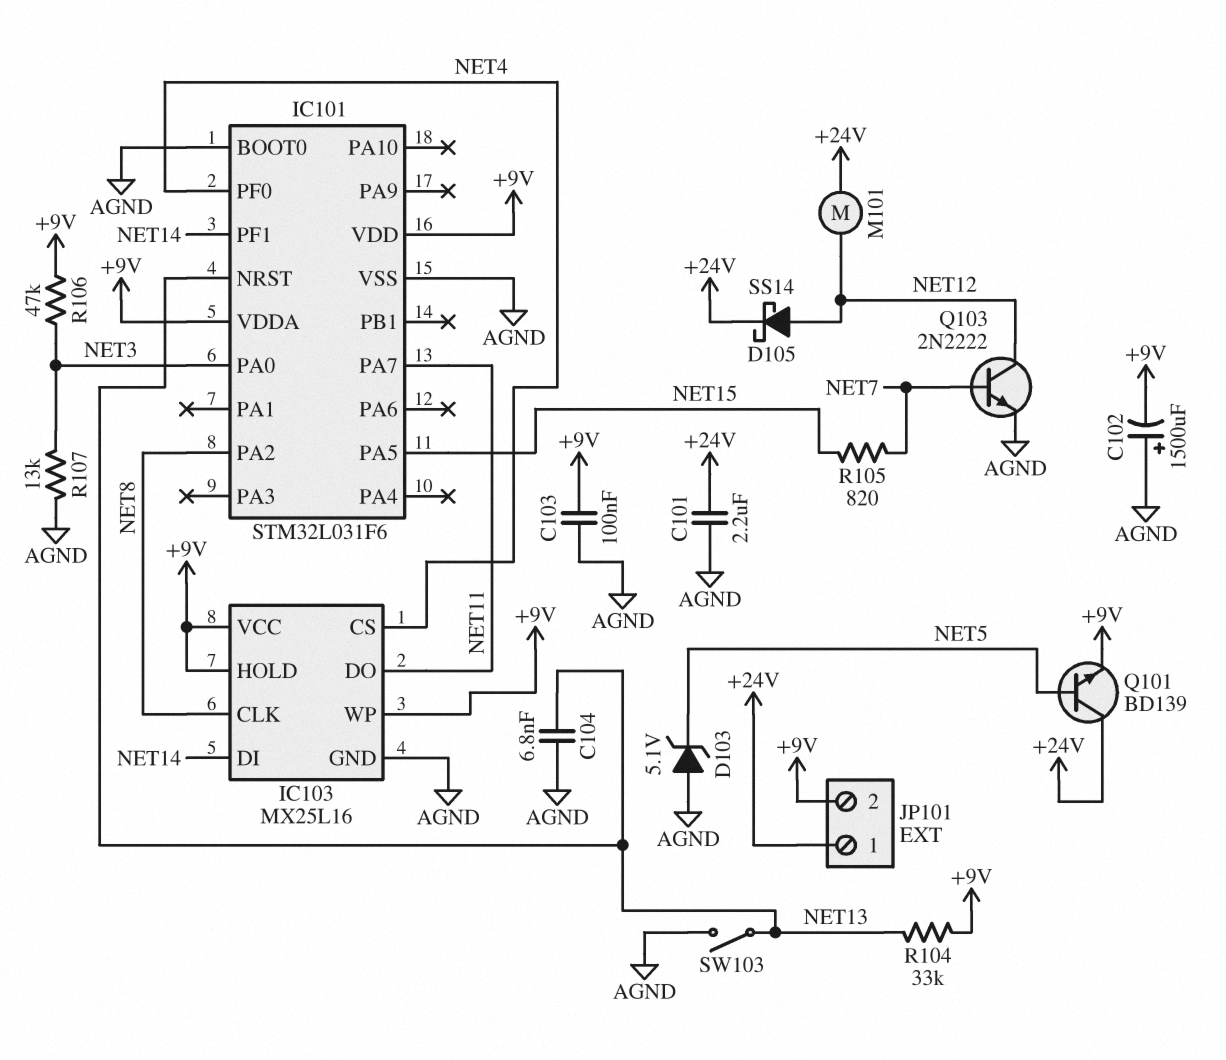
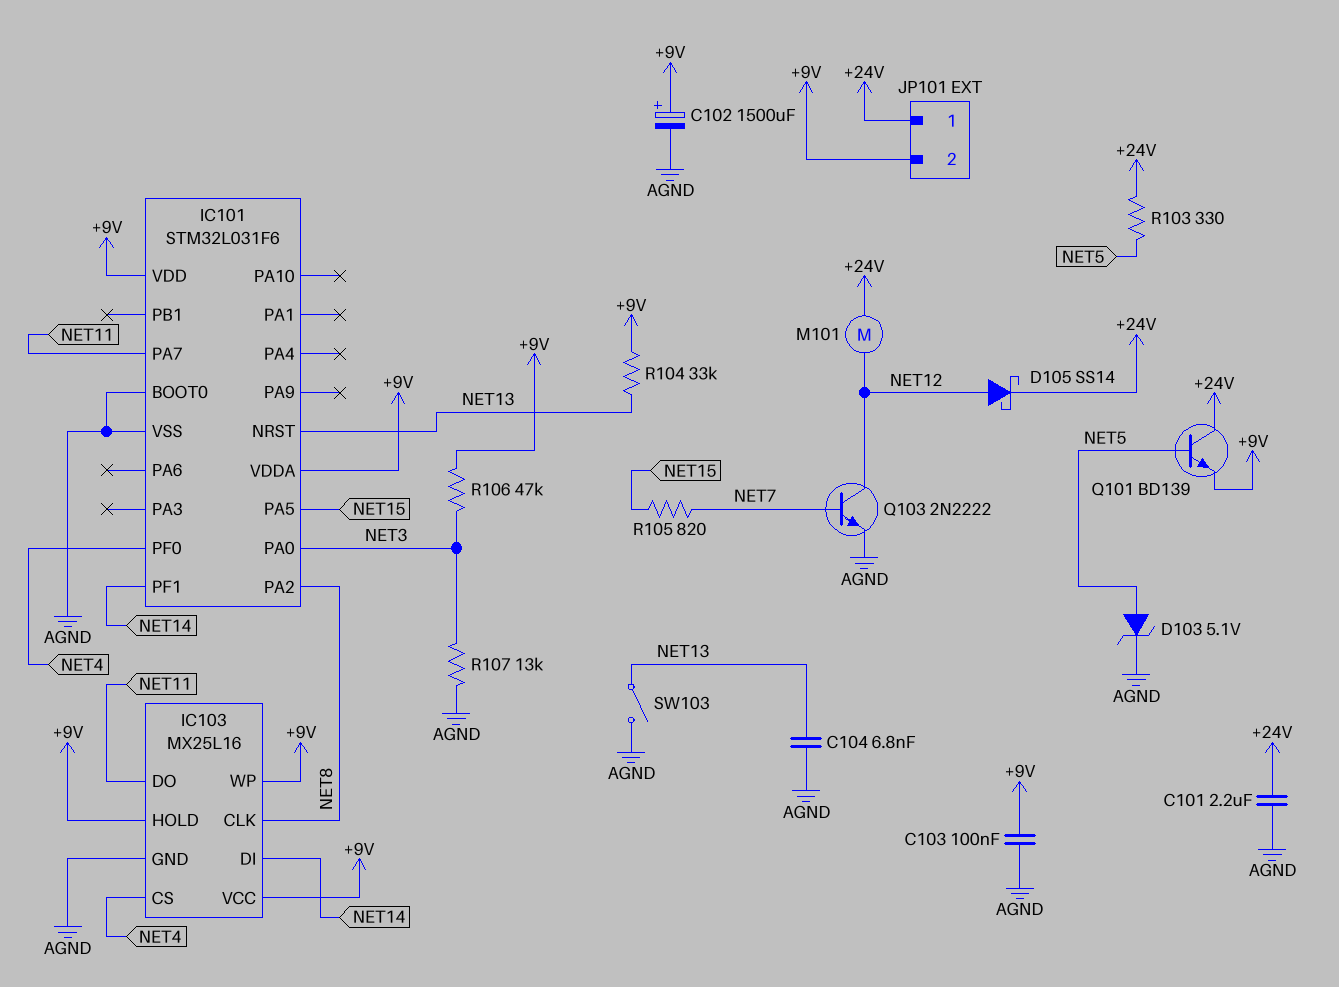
C102: 1500uF (plus AGND, minus +9V) -> 1500uF (plus +9V, minus AGND)
D103: zener 5.1V (A AGND, K NET5) -> zener 5.1V (A NET5, K AGND)
R103: none -> 330 (+24V, NET5)

